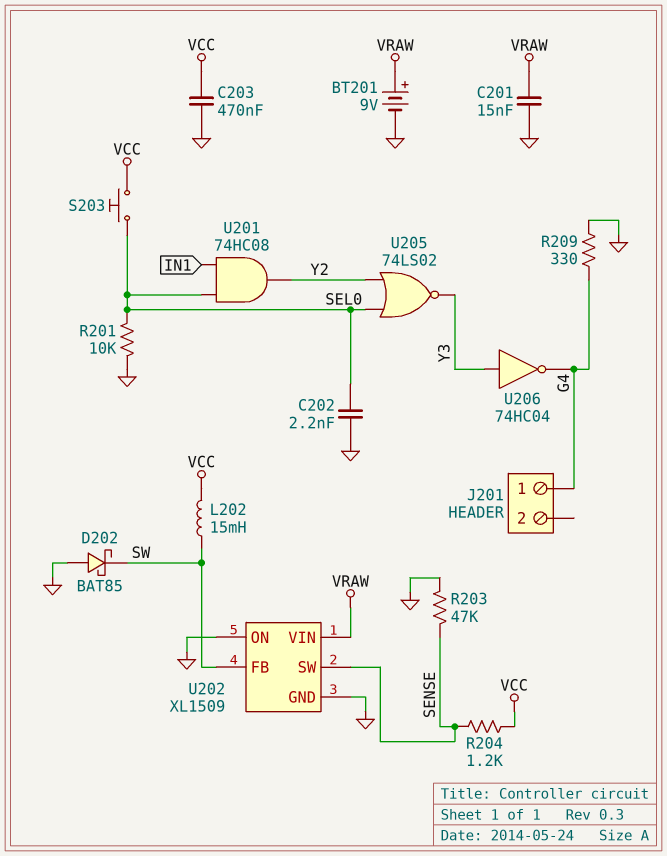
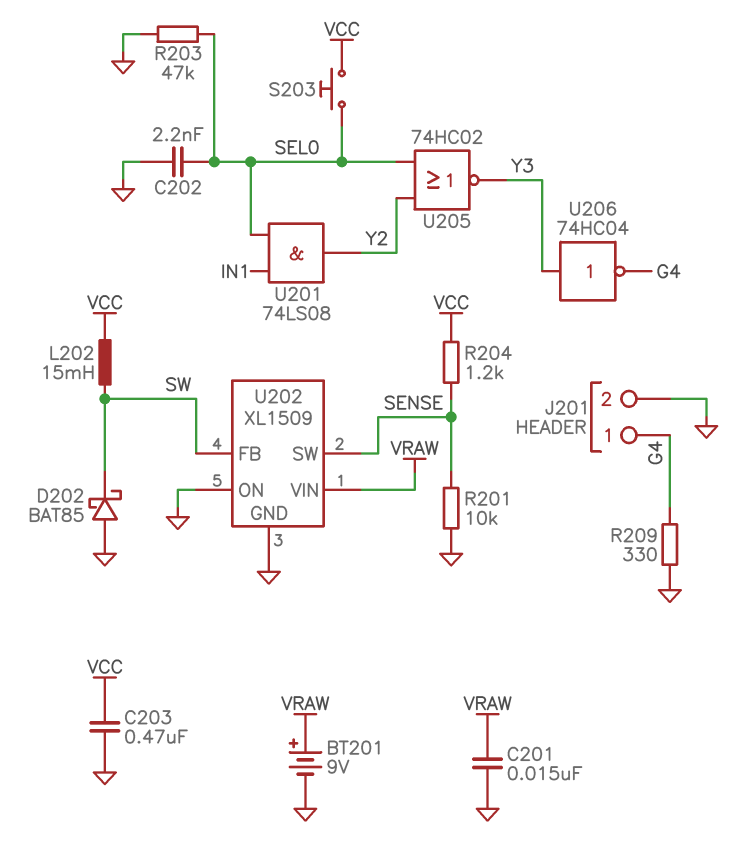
J201 pin 2: none -> GND
R201: 10k (GND, SEL0) -> 10k (GND, SENSE)
R203: 47k (GND, SENSE) -> 47k (GND, SEL0)
U201: AND 74HC08 (in IN1, in SEL0, out Y2) -> AND 74LS08 (in IN1, in SEL0, out Y2)
U205: NOR 74LS02 (in SEL0, in Y2, out Y3) -> NOR 74HC02 (in SEL0, in Y2, out Y3)

